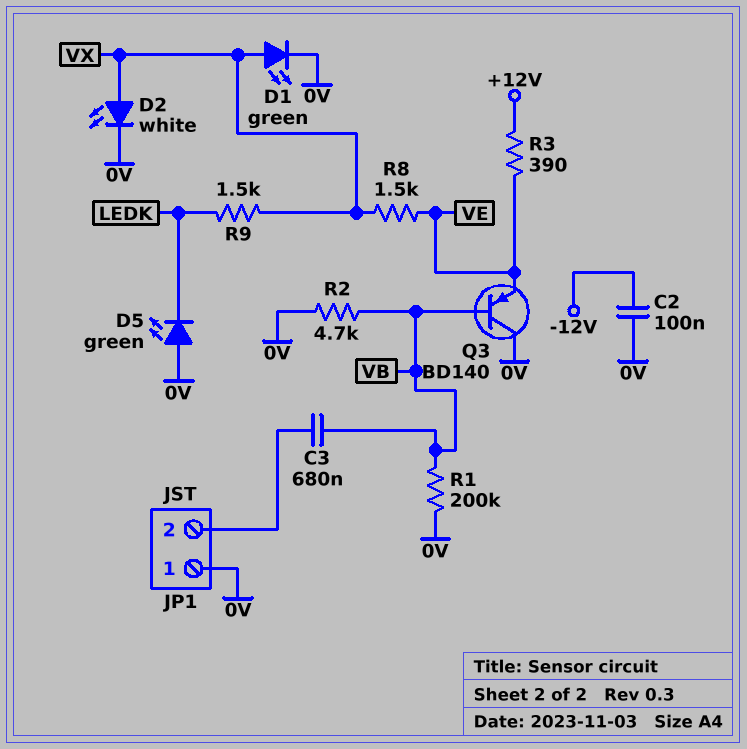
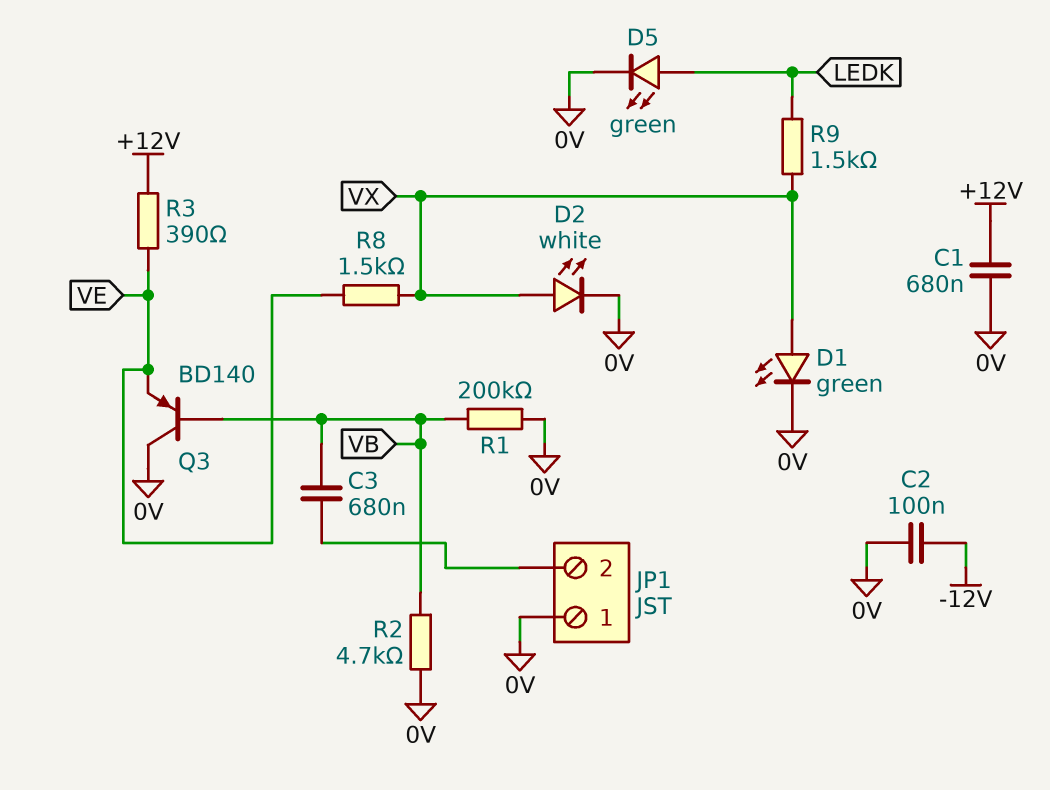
C1: none -> 680nF (+12V, 0V)
D5: LED green (A 0V, K LEDK) -> LED green (A LEDK, K 0V)

